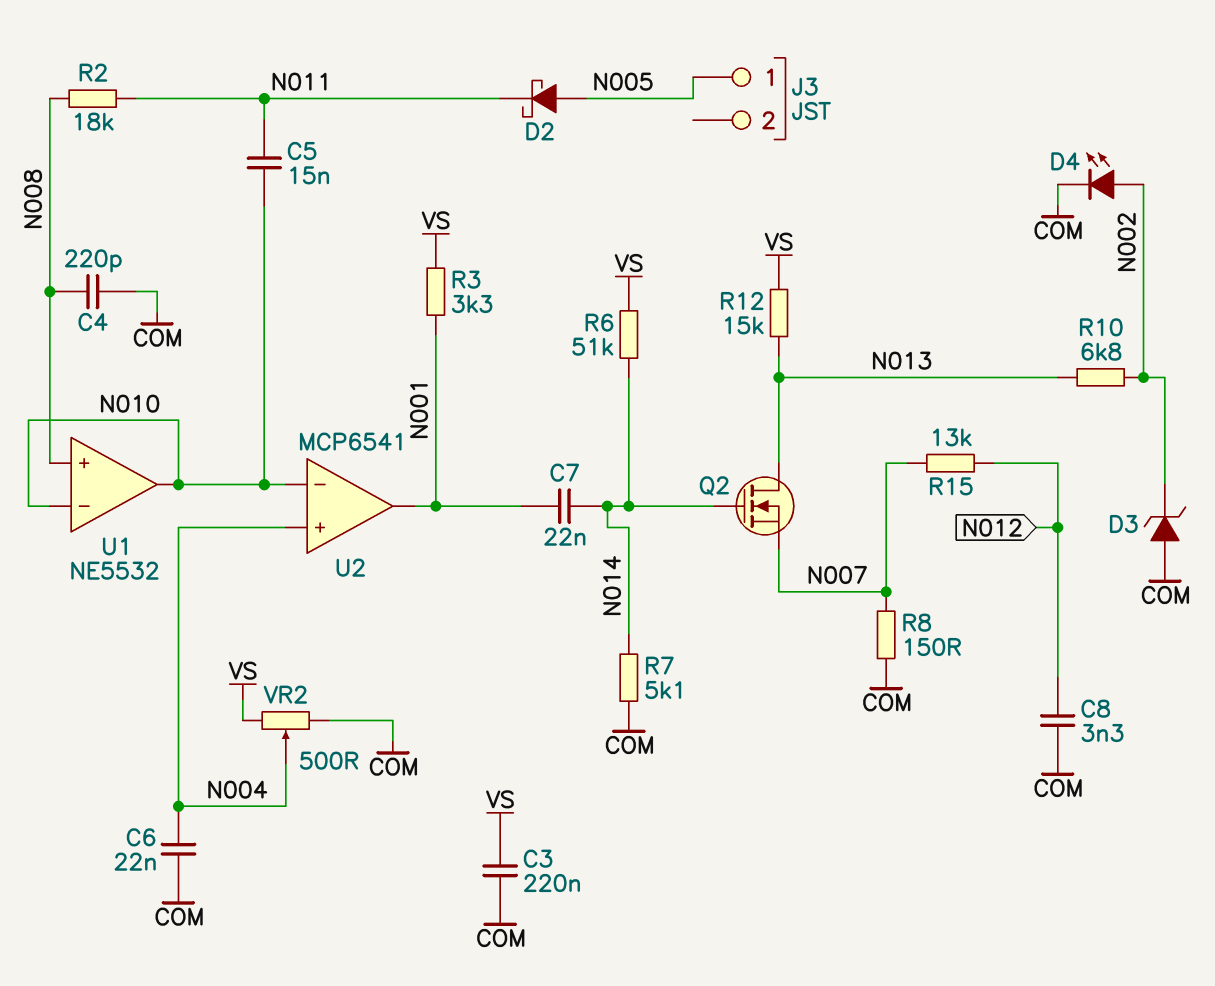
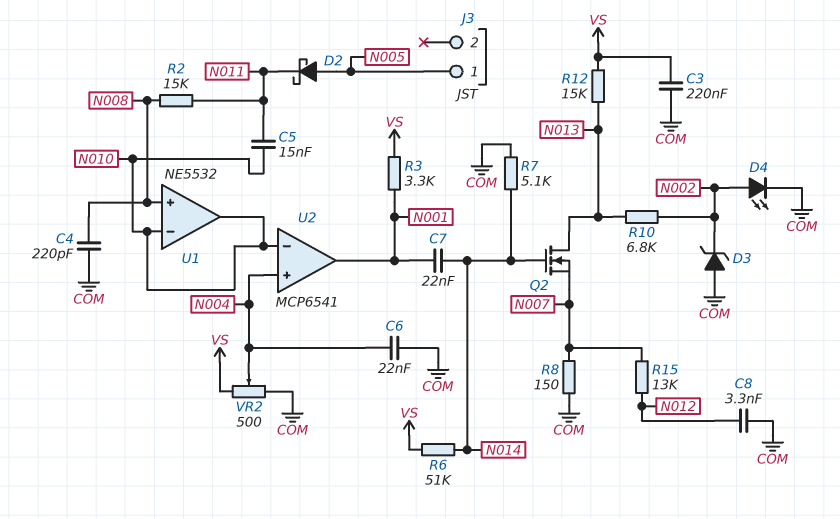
R2: 18k (N008, N011) -> 15k (N008, N011)

